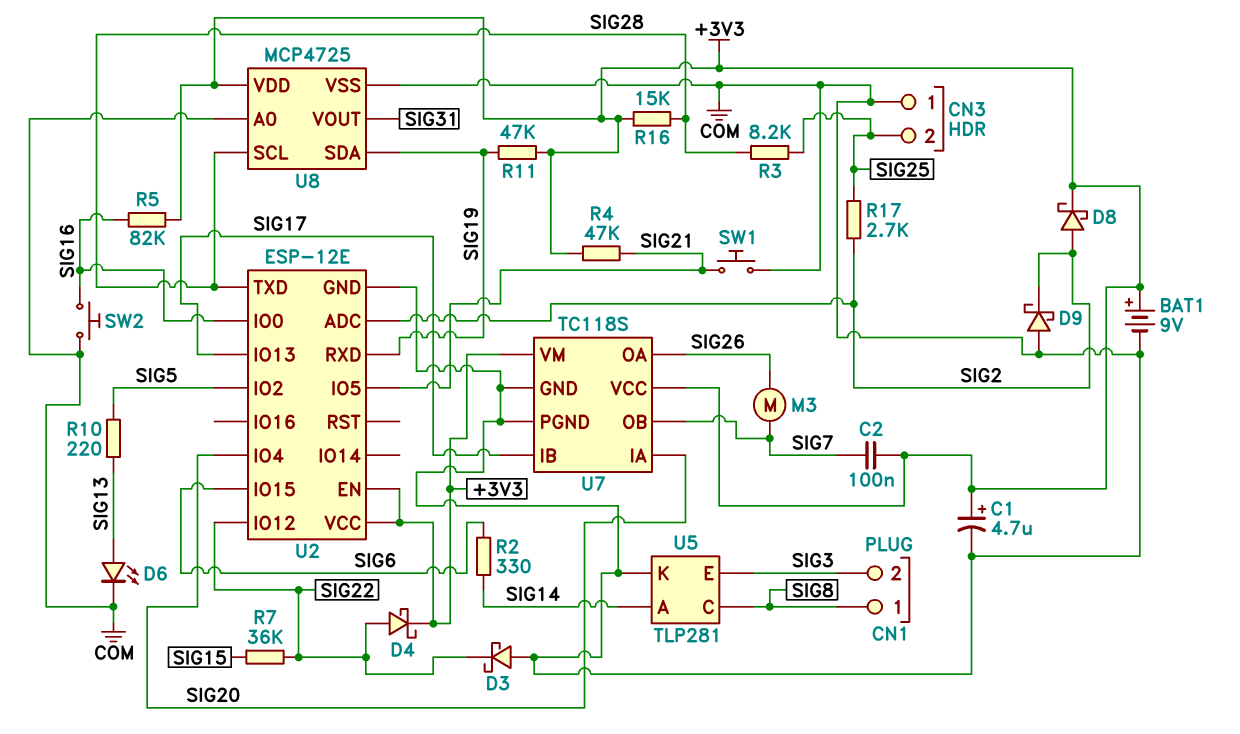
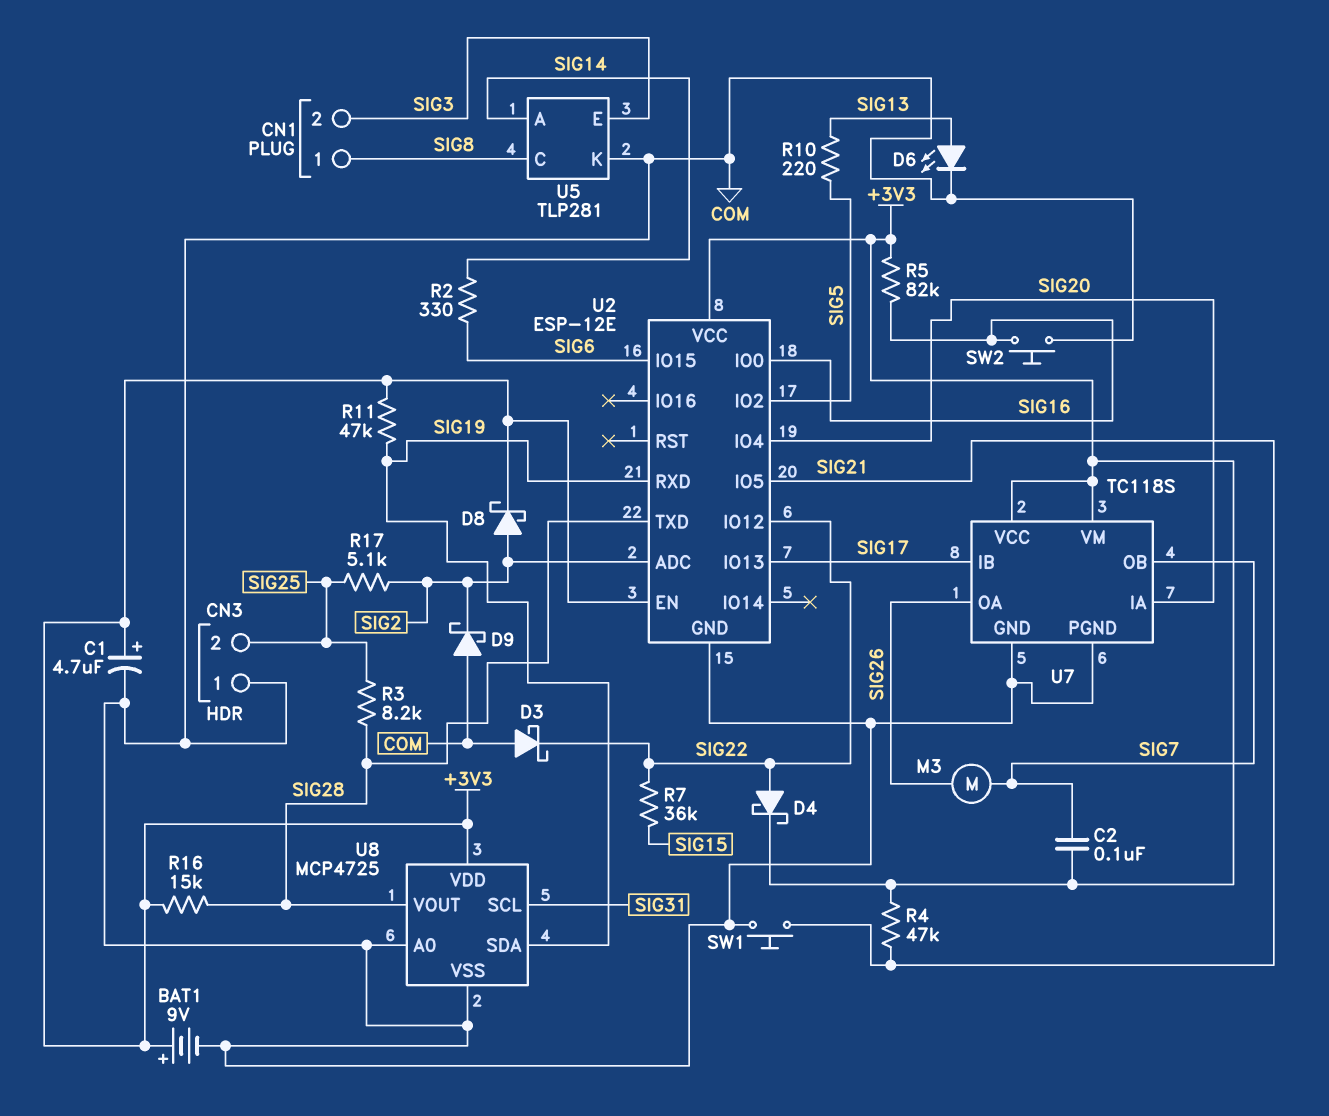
R17: 2.7k (SIG2, SIG25) -> 5.1k (SIG2, SIG25)
U8 pin SCL: SIG28 -> SIG31
U8 pin VOUT: SIG31 -> SIG28

